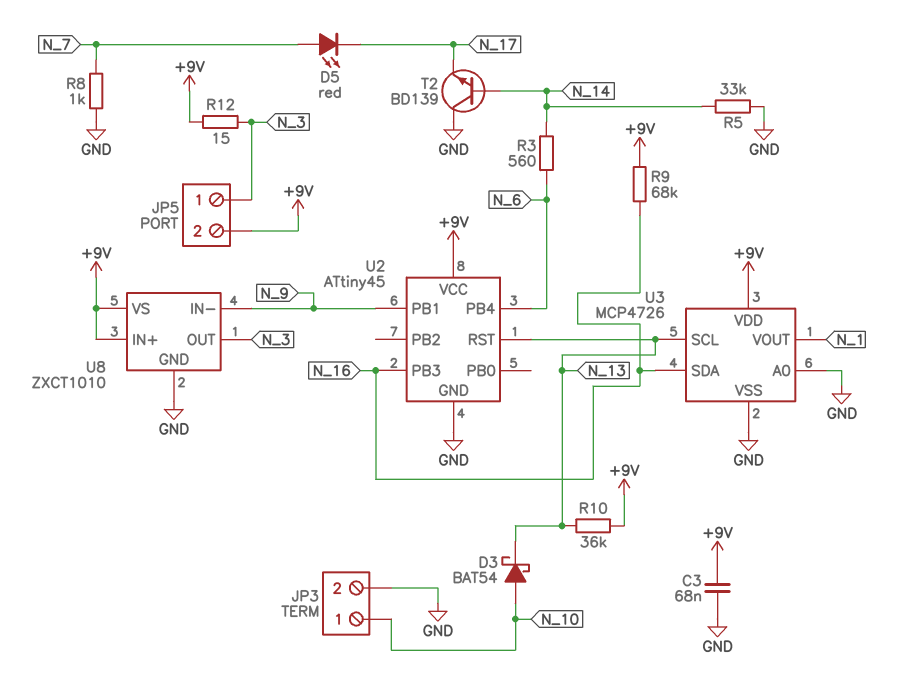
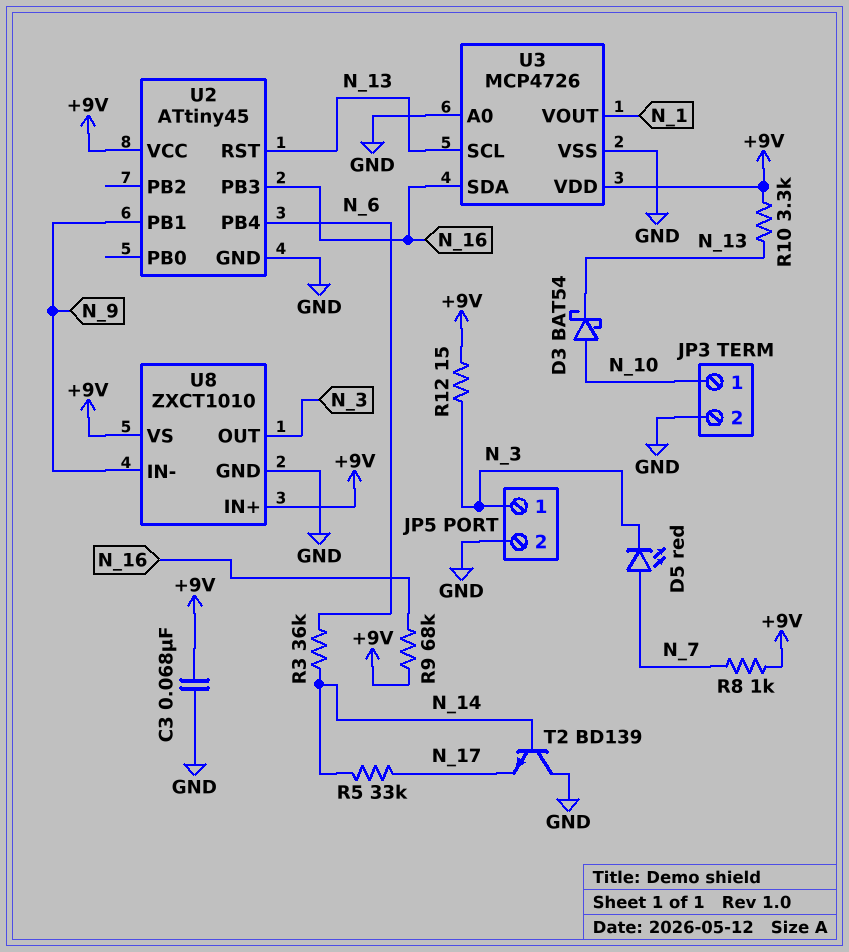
D5: LED red (A N_7, K N_17) -> LED red (A N_7, K N_3)
JP5 pin 2: +9V -> GND
R3: 560 (N_6, N_14) -> 36k (N_6, N_14)
R5: 33k (GND, N_14) -> 33k (N_14, N_17)
R8: 1k (GND, N_7) -> 1k (+9V, N_7)
R10: 36k (+9V, N_13) -> 3.3k (+9V, N_13)

